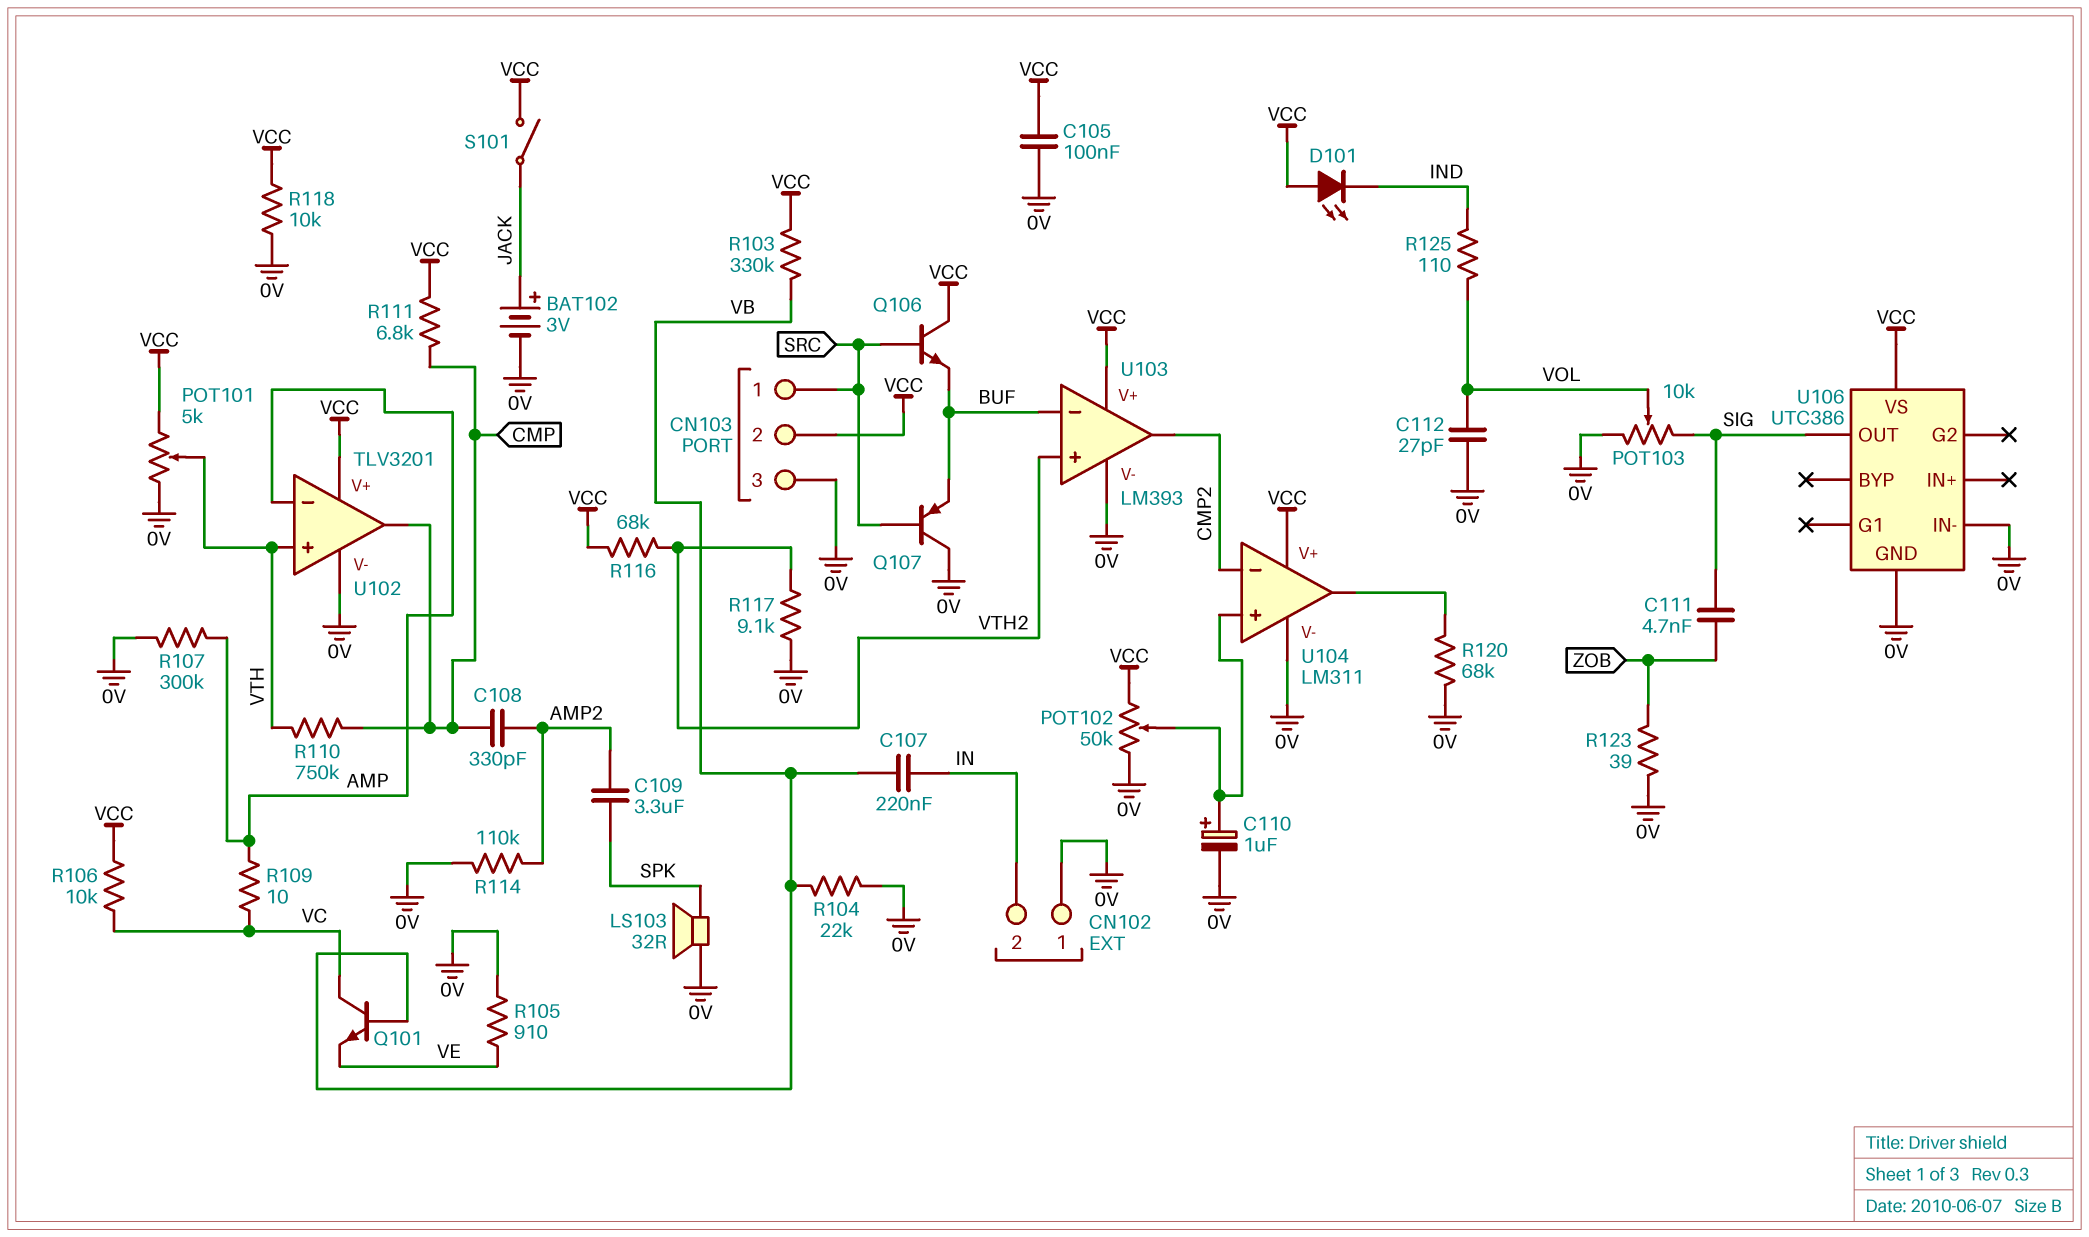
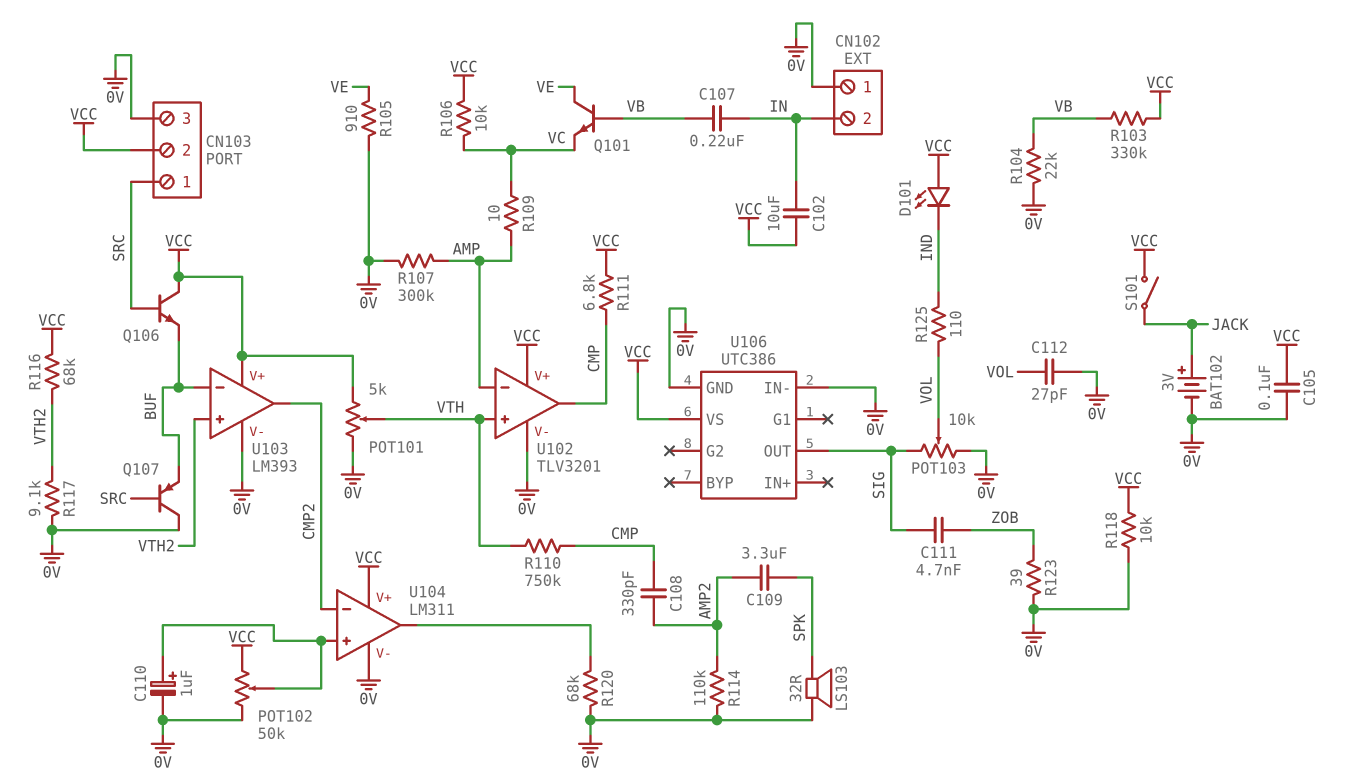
C102: none -> 10uF (IN, VCC)
Q101: NPN (B VB, C VC, E VE) -> NPN (B VB, C VE, E VC)

